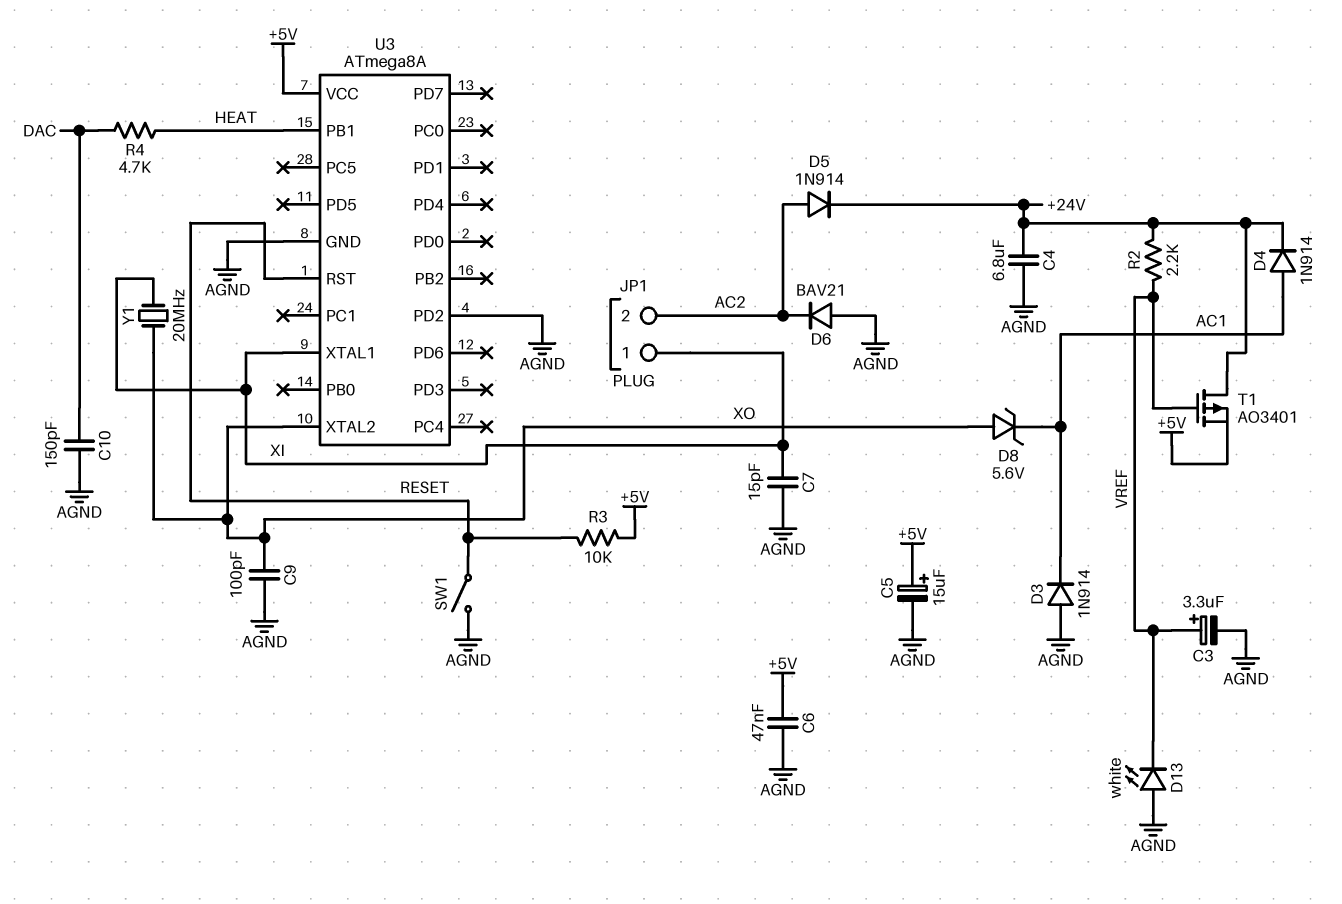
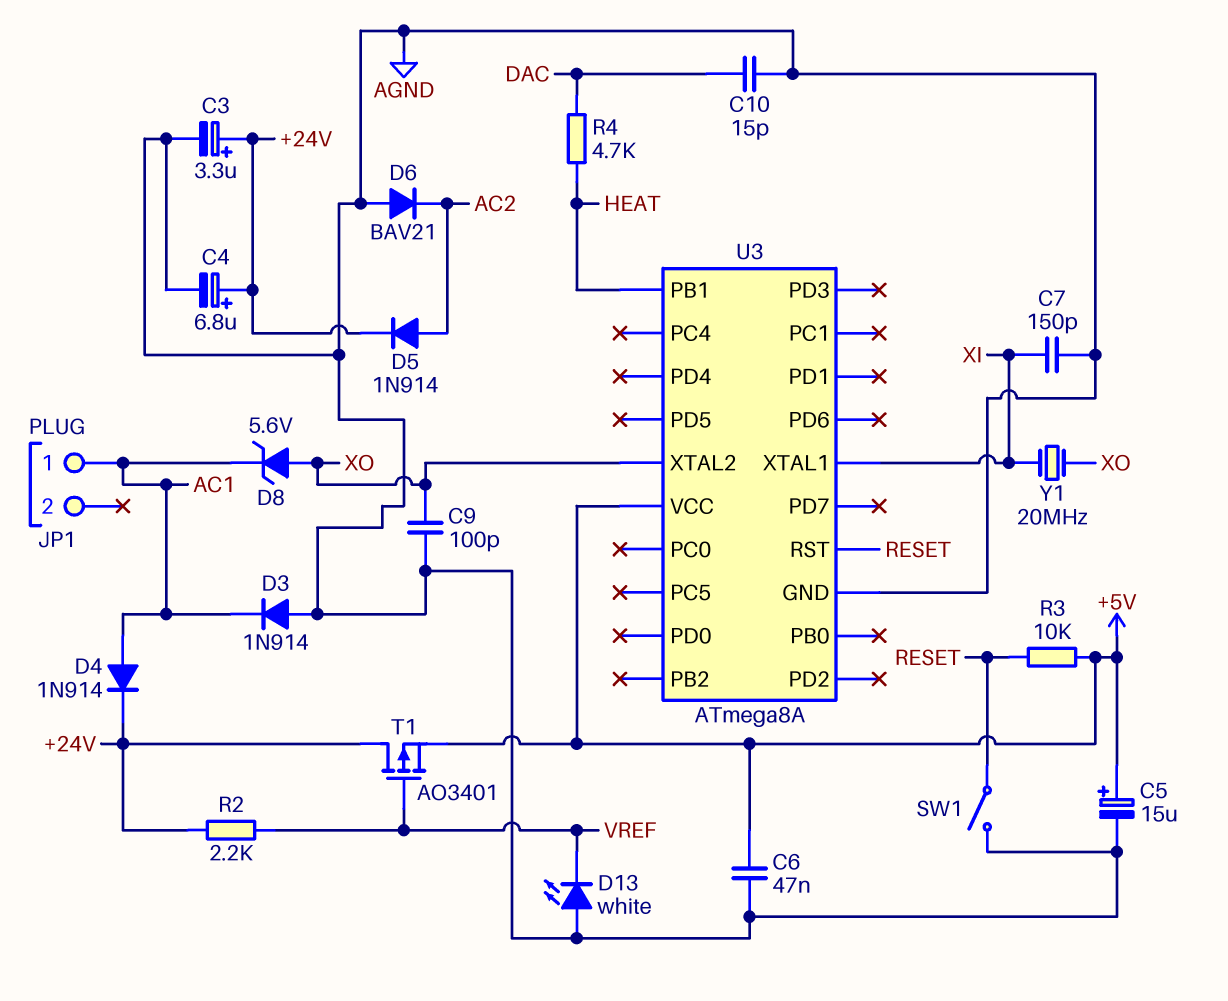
C3: 3.3uF (plus VREF, minus AGND) -> 3.3uF (plus +24V, minus AGND)
C4: 6.8uF (+24V, AGND) -> 6.8uF (plus +24V, minus AGND)
C7: 15pF (AGND, XI) -> 150pF (AGND, XI)
C10: 150pF (AGND, DAC) -> 15pF (AGND, DAC)
JP1 pin 1: XI -> AC1
JP1 pin 2: AC2 -> none
U3 pin PD2: AGND -> none

